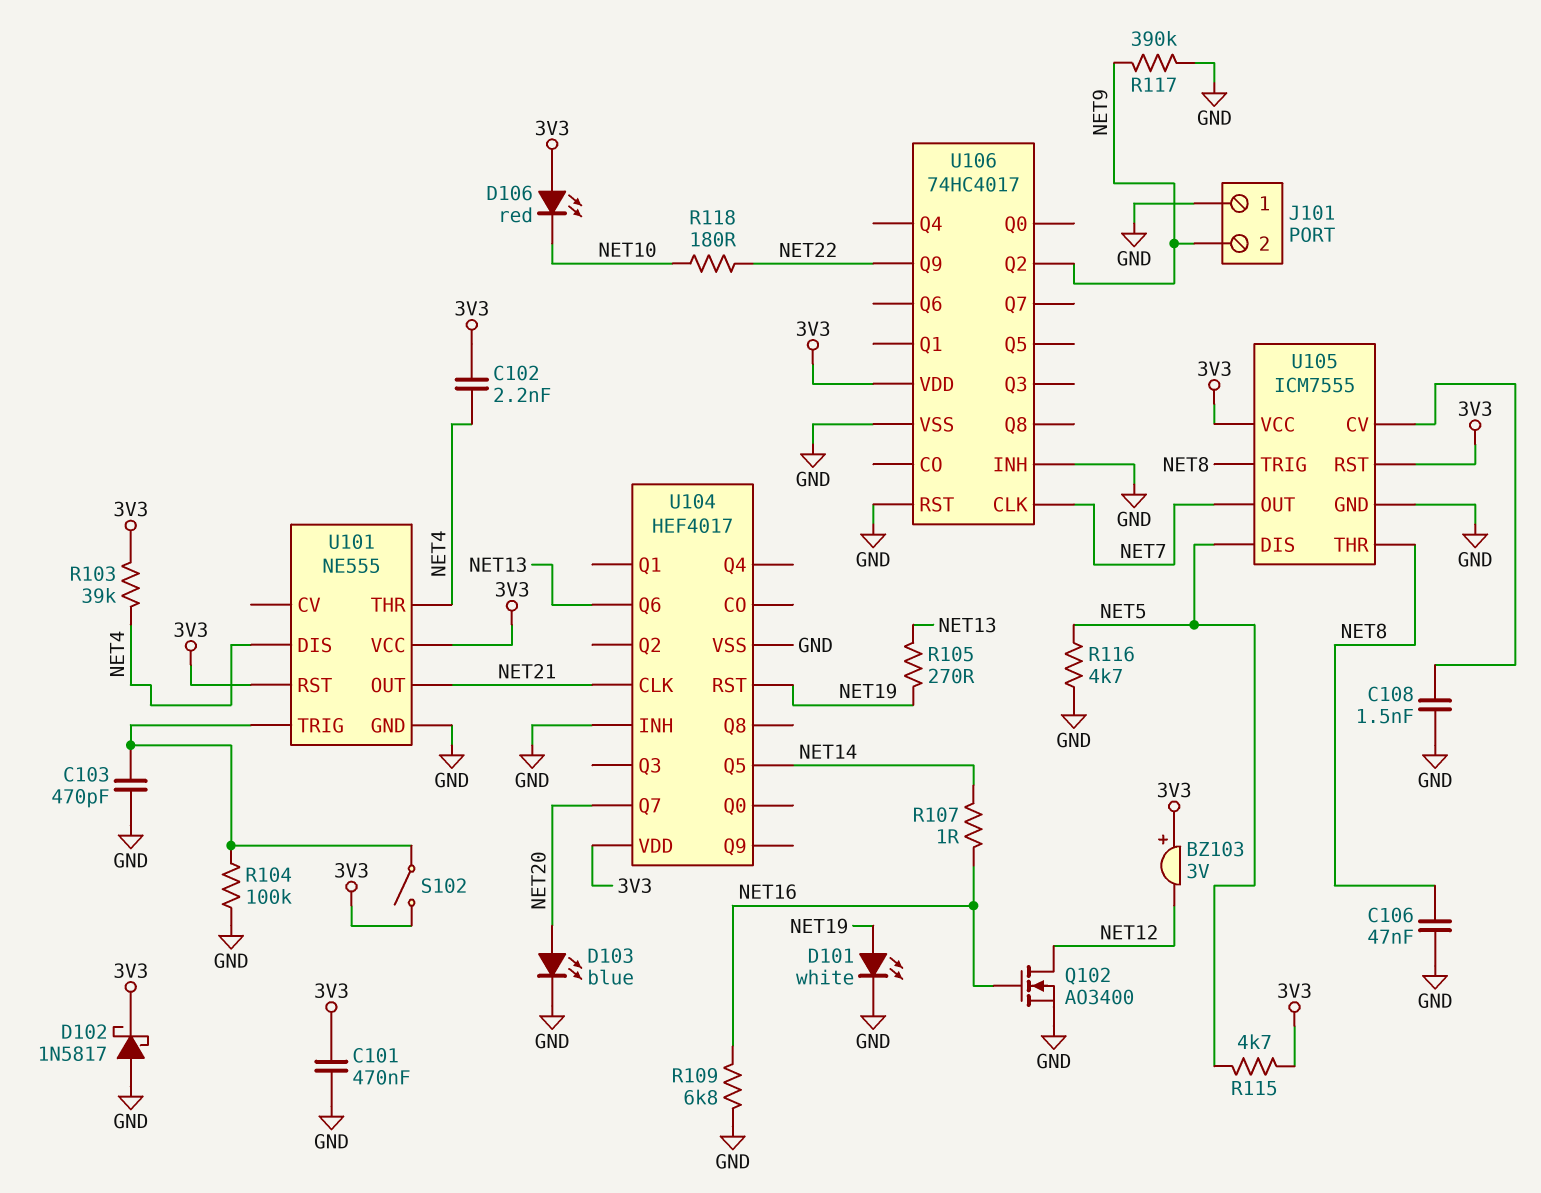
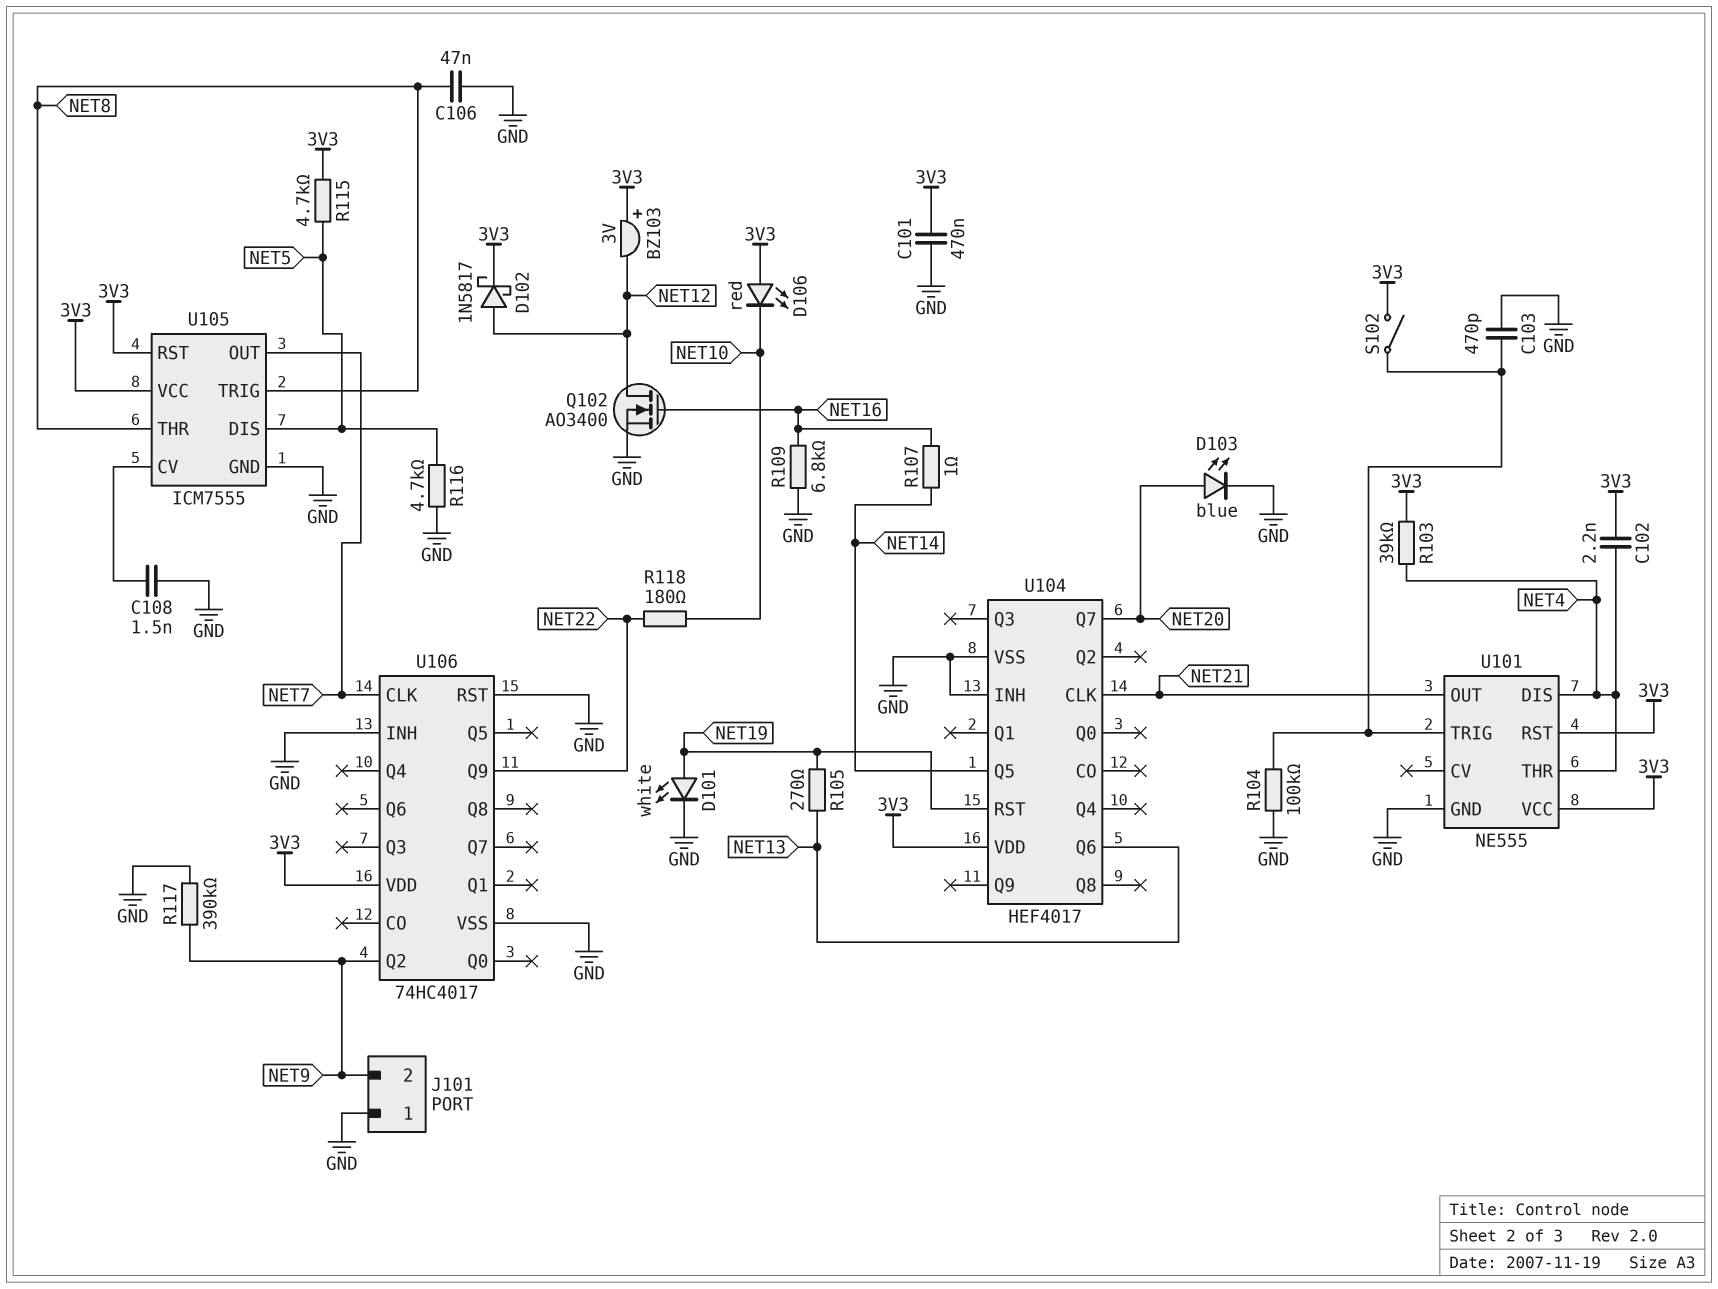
D102: schottky 1N5817 (A GND, K 3V3) -> schottky 1N5817 (A NET12, K 3V3)

